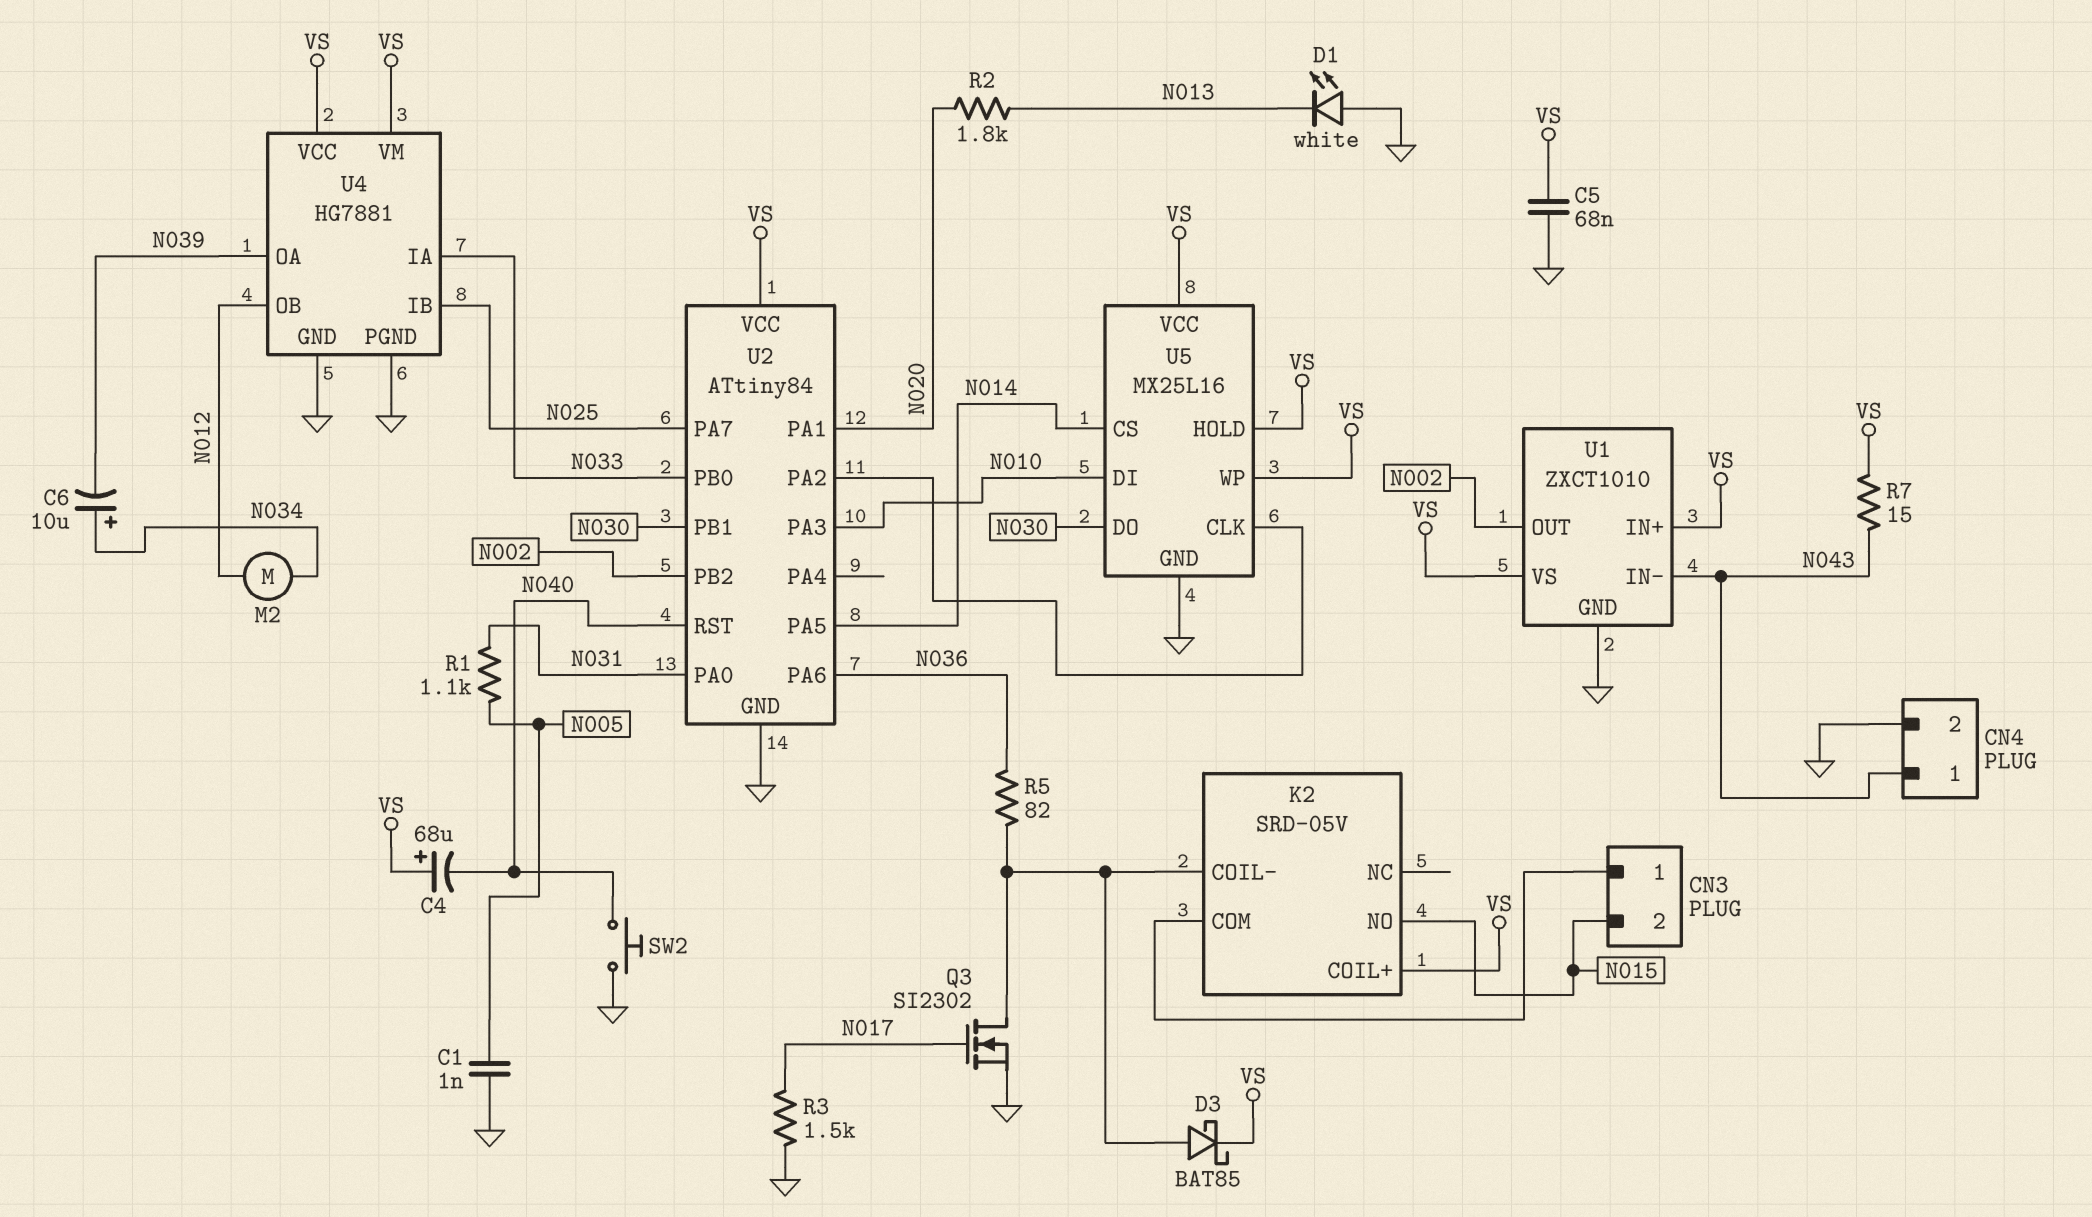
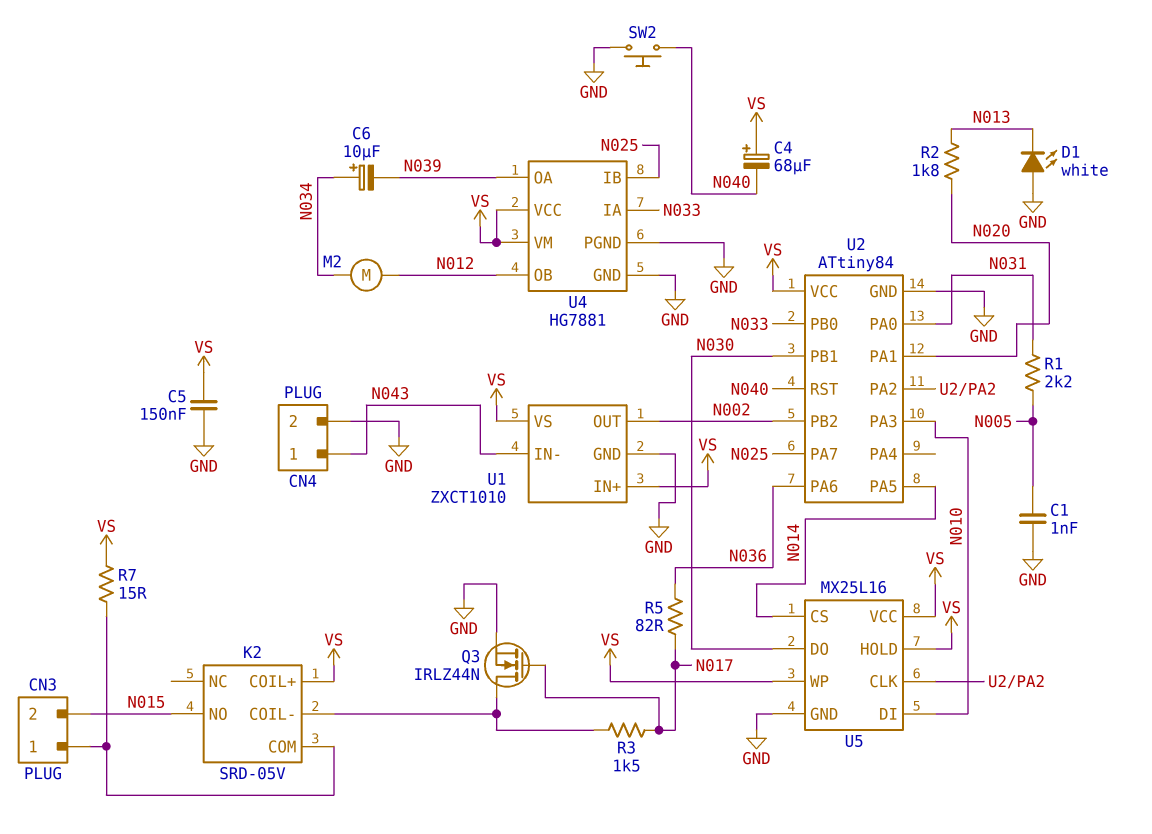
C5: 68nF (GND, VS) -> 150nF (GND, VS)
D3: schottky BAT85 (A K2/COIL-, K VS) -> none
Q3: NMOS SI2302 (G N017, D K2/COIL-, S GND) -> NMOS IRLZ44N (G N017, D K2/COIL-, S GND)
R1: 1.1k (N005, N031) -> 2.2k (N005, N031)
R3: 1.5k (GND, N017) -> 1.5k (K2/COIL-, N017)
R5: 82 (K2/COIL-, N036) -> 82 (N017, N036)
R7: 15 (N043, VS) -> 15 (CN3/1, VS)

